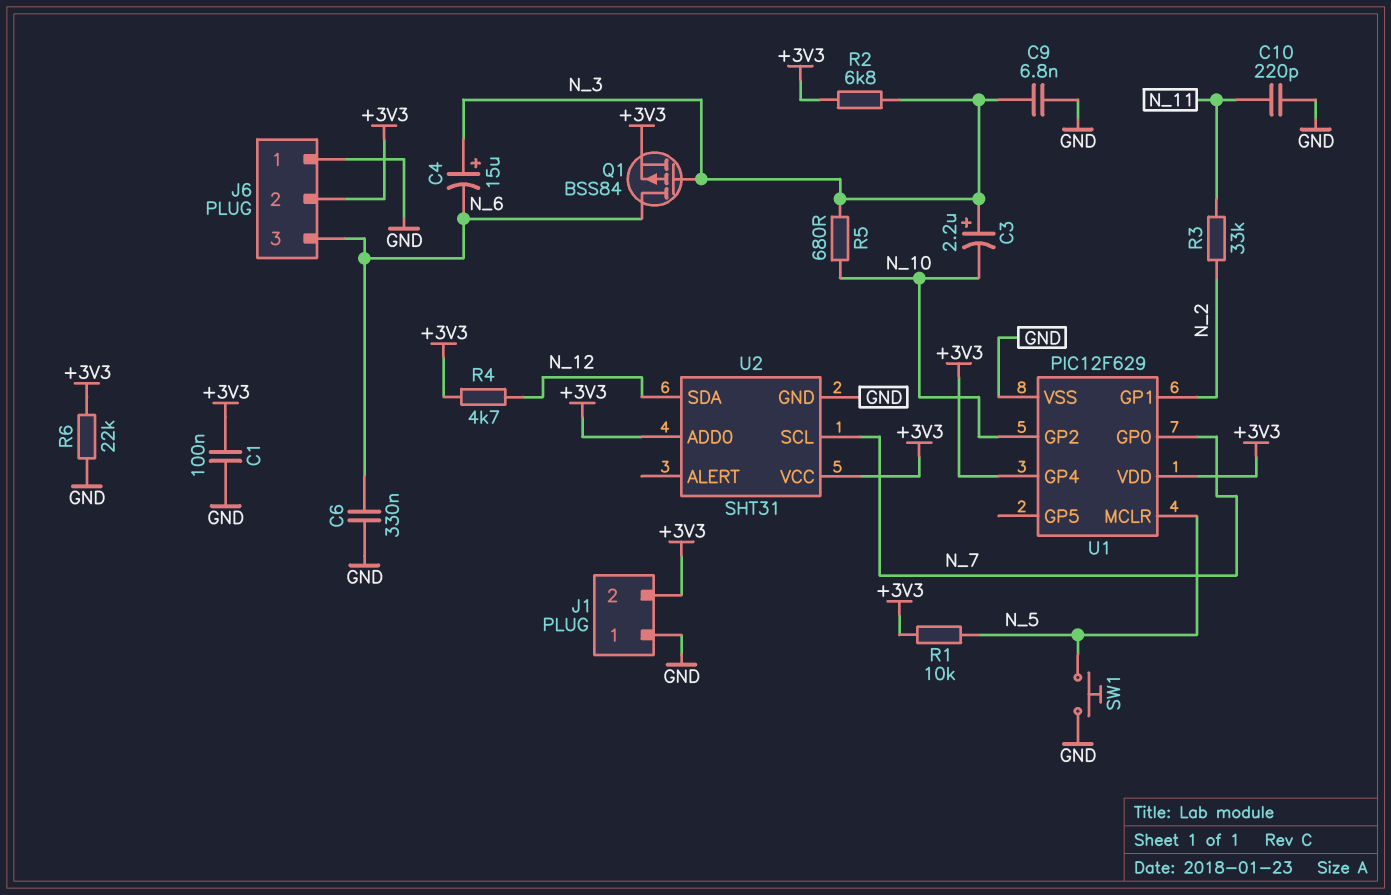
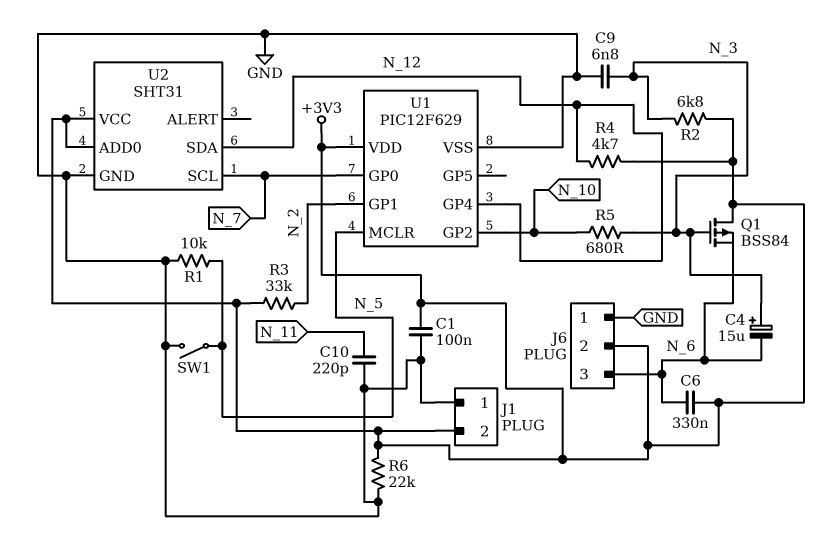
C3: 2.2uF (plus N_3, minus N_10) -> none
C6: 330nF (GND, N_6) -> 330nF (+3V3, N_6)
Q1: PMOS BSS84 (G N_3, D N_6, S +3V3) -> PMOS BSS84 (G N_3, D +3V3, S N_6)
R1: 10k (+3V3, N_5) -> 10k (GND, N_5)
R3: 33k (N_2, N_11) -> 33k (+3V3, N_2)
SW1: button (GND, N_5) -> switch (GND, N_5)
U1 pin GP4: +3V3 -> N_12

